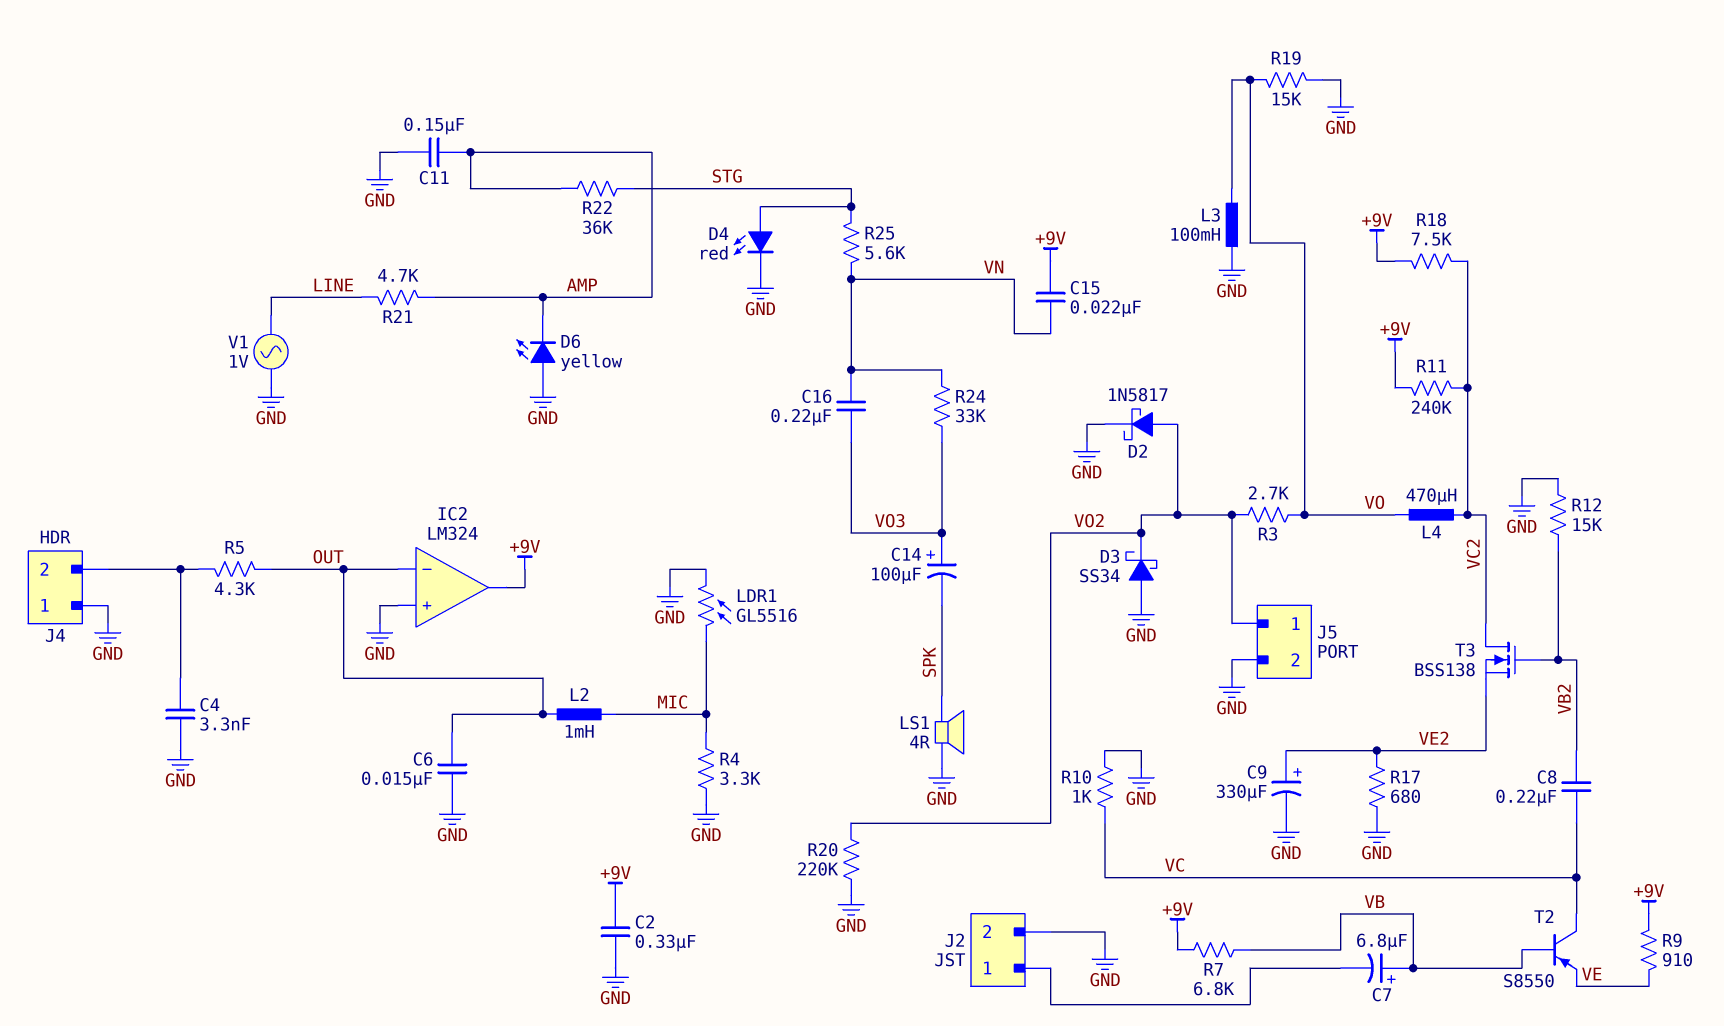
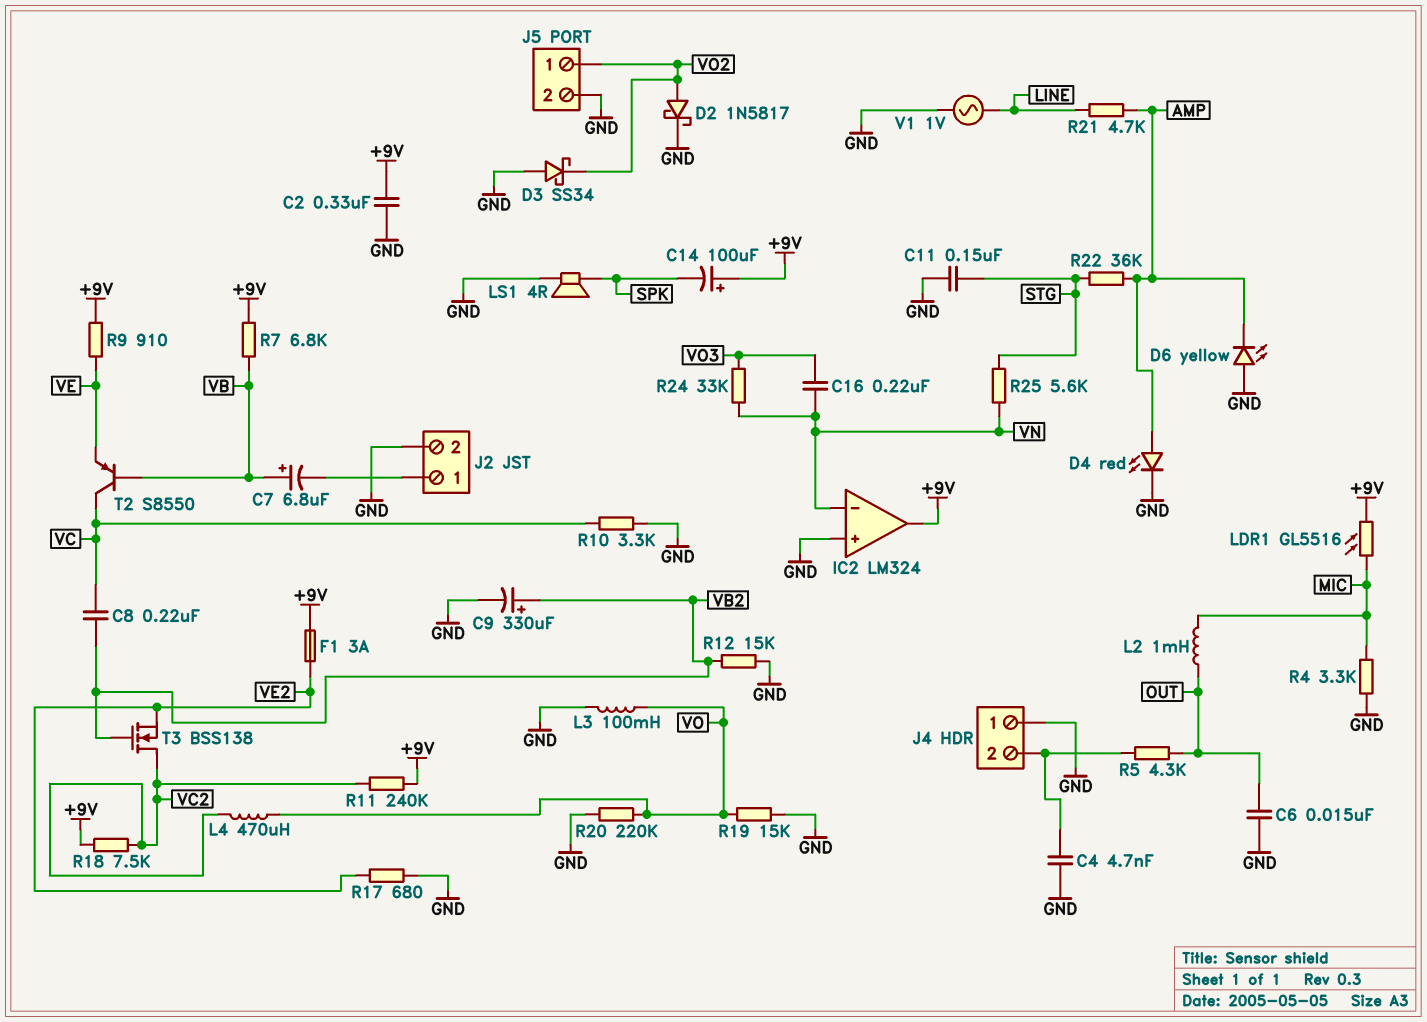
C4: 3.3nF (GND, J4/2) -> 4.7nF (GND, J4/2)
C9: 330uF (plus VE2, minus GND) -> 330uF (plus VB2, minus GND)
C11: 150nF (AMP, GND) -> 150nF (GND, STG)
C14: 100uF (plus VO3, minus SPK) -> 100uF (plus +9V, minus SPK)
C15: 22nF (+9V, VN) -> none
D4: LED red (A STG, K GND) -> LED red (A AMP, K GND)
F1: none -> 3A (+9V, VE2)
IC2 pin in-: OUT -> VN
LDR1: GL5516 (GND, MIC) -> GL5516 (+9V, MIC)
R3: 2.7k (VO, VO2) -> none
R10: 1k (GND, VC) -> 3.3k (GND, VC)
R20: 220k (GND, VO2) -> 220k (GND, VO)

